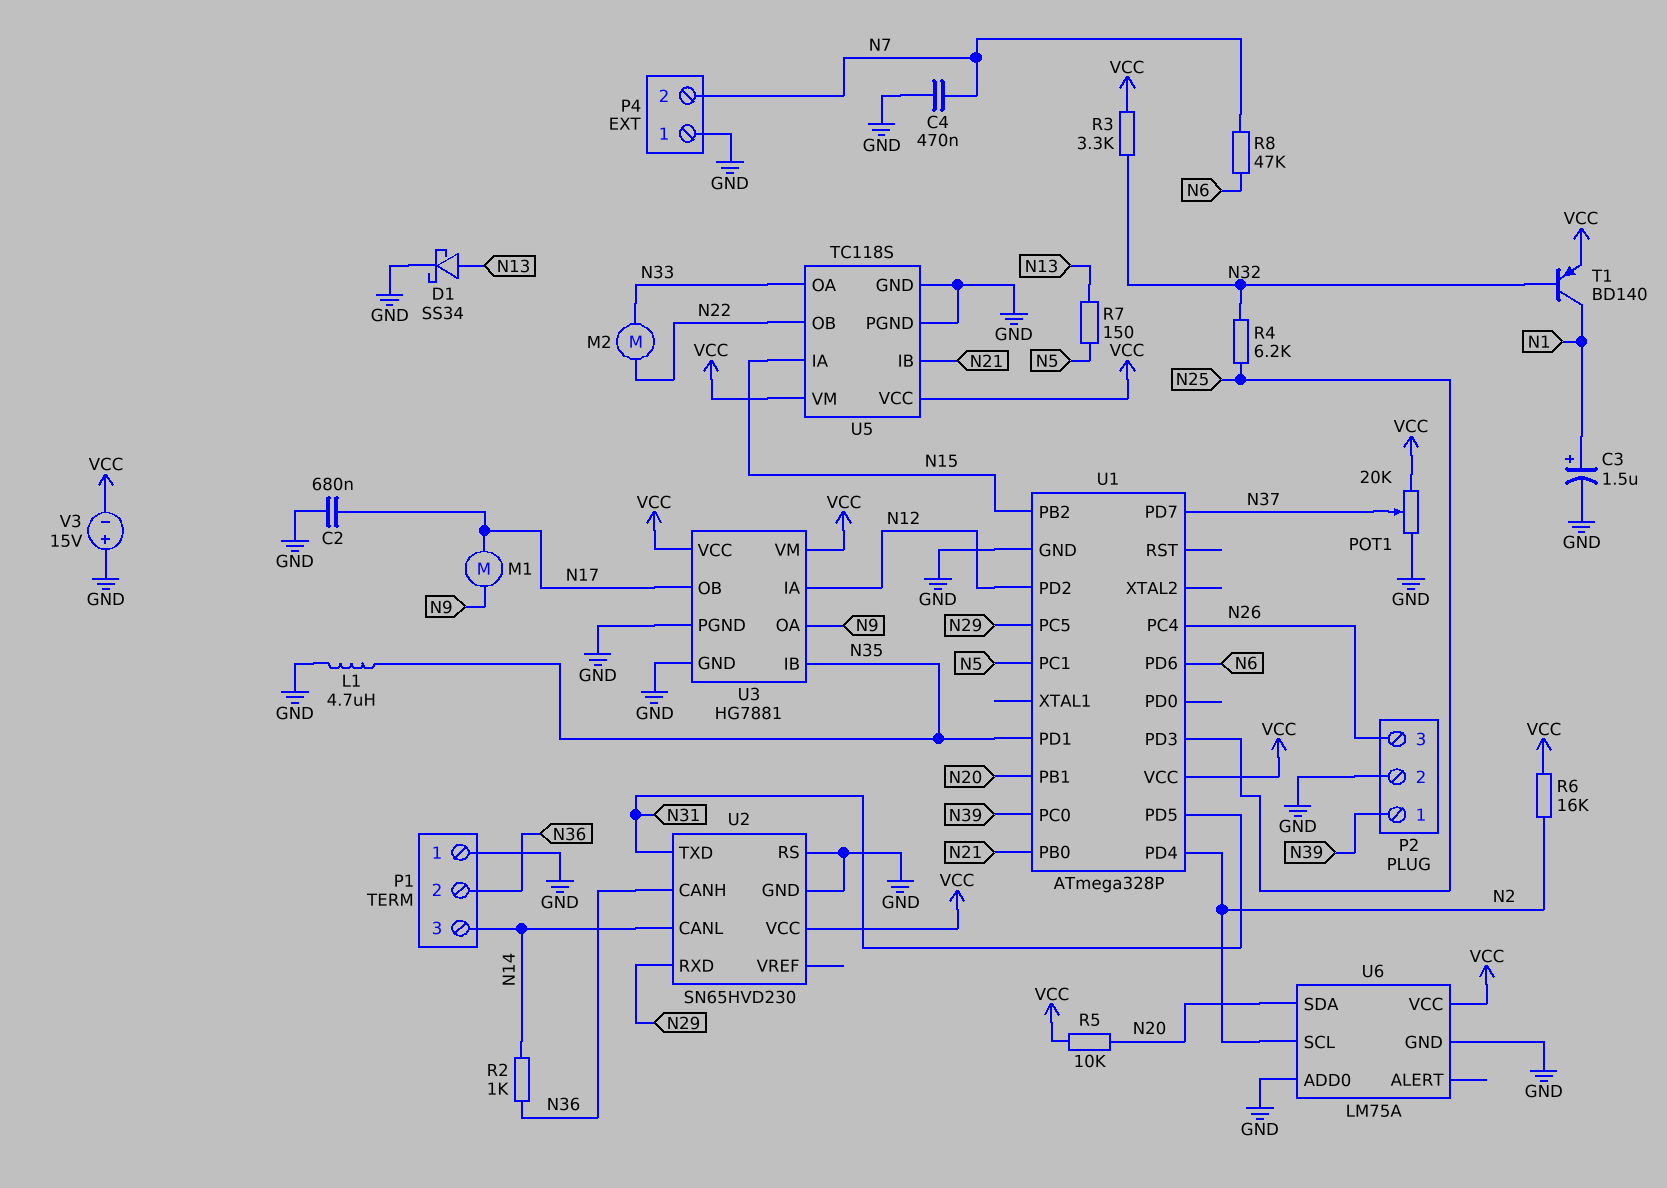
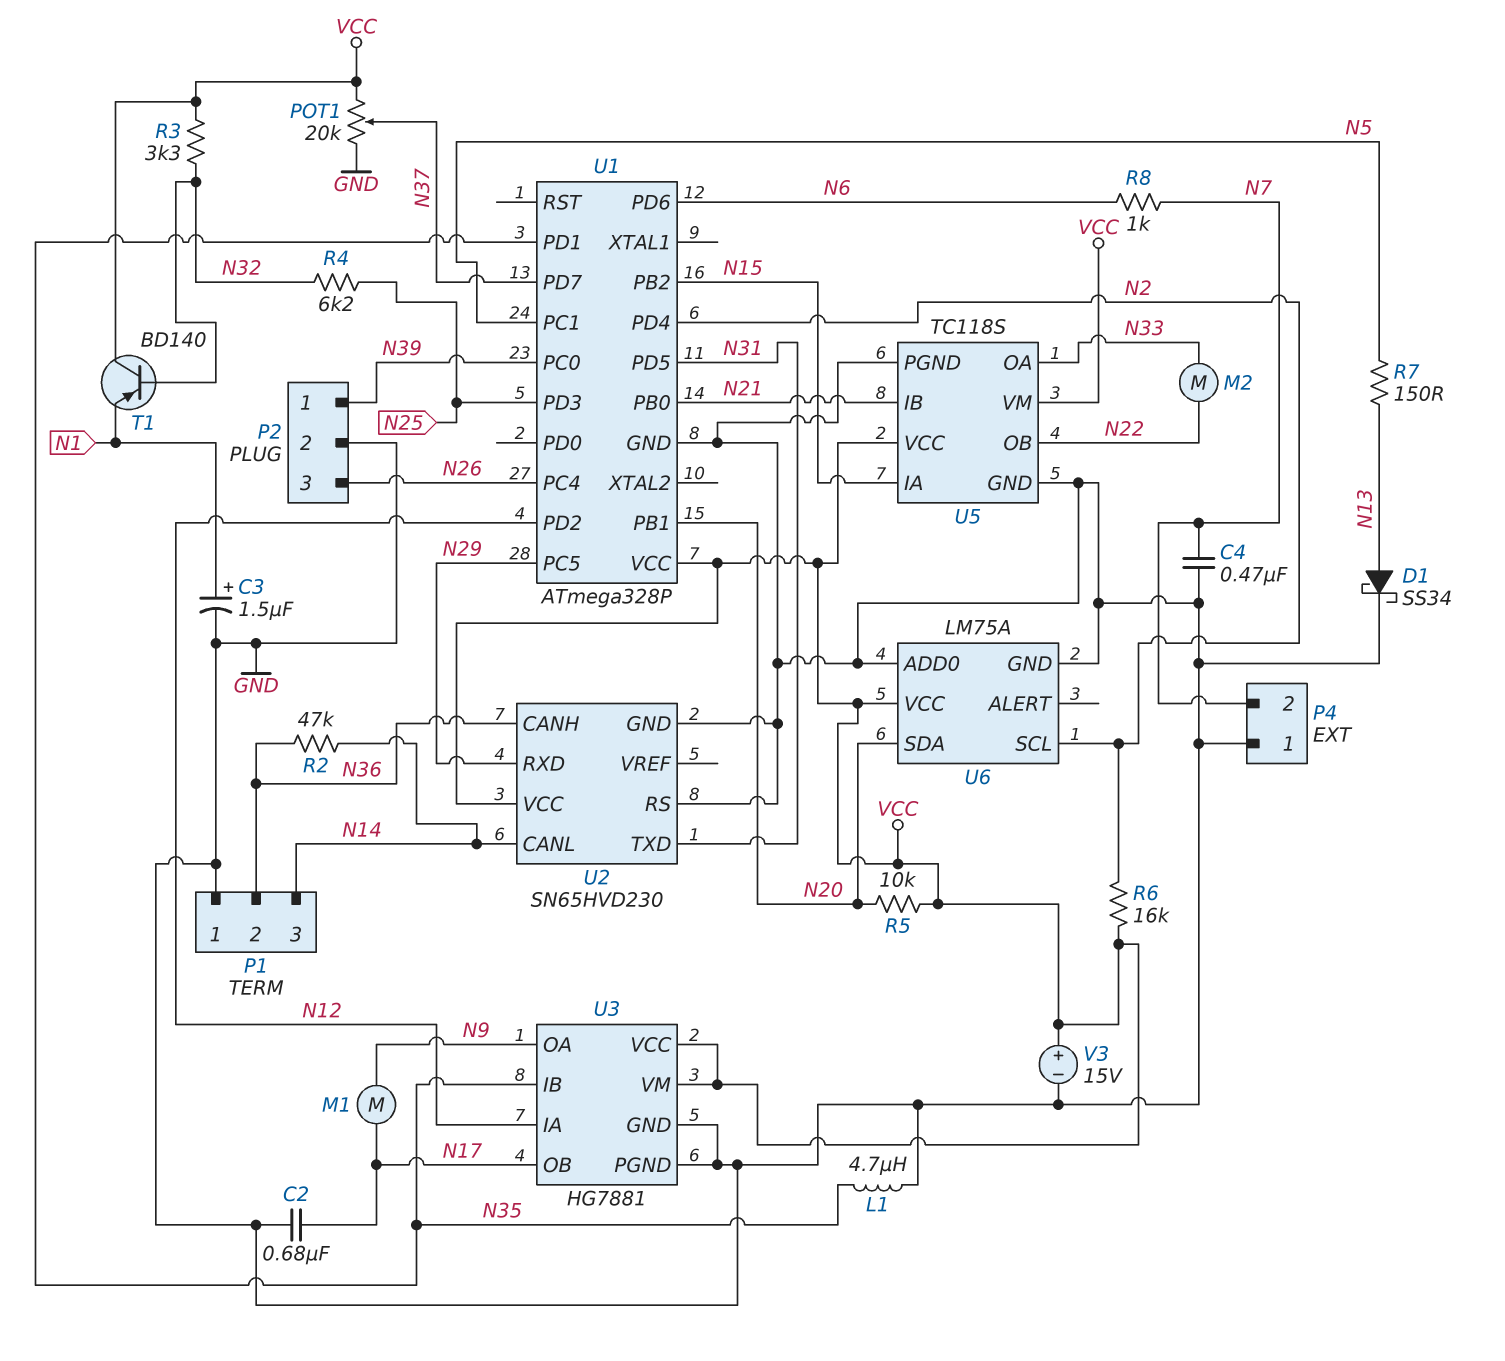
R2: 1k (N14, N36) -> 47k (N14, N36)
R8: 47k (N6, N7) -> 1k (N6, N7)
T1: PNP BD140 (B N32, C N1, E VCC) -> PNP BD140 (B N32, C VCC, E N1)
V3: 15V (plus GND, minus VCC) -> 15V (plus VCC, minus GND)

